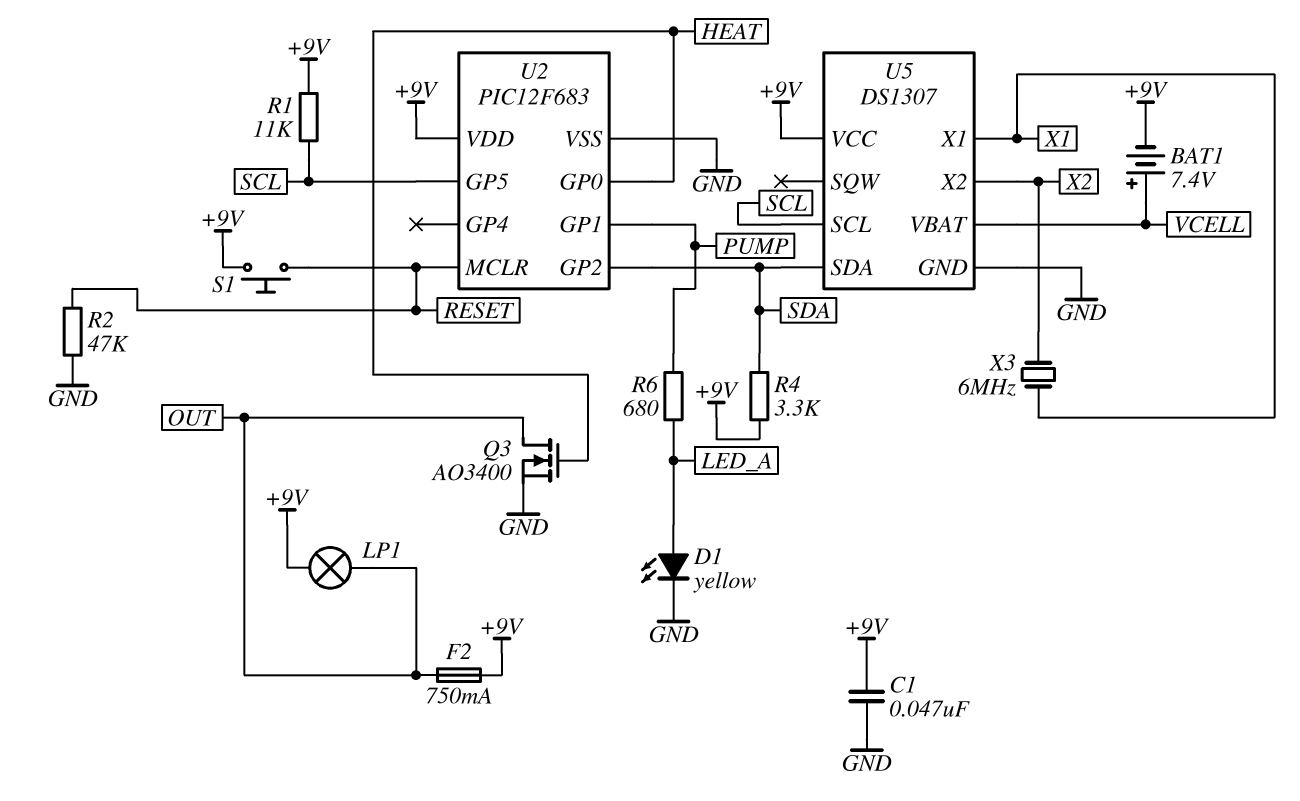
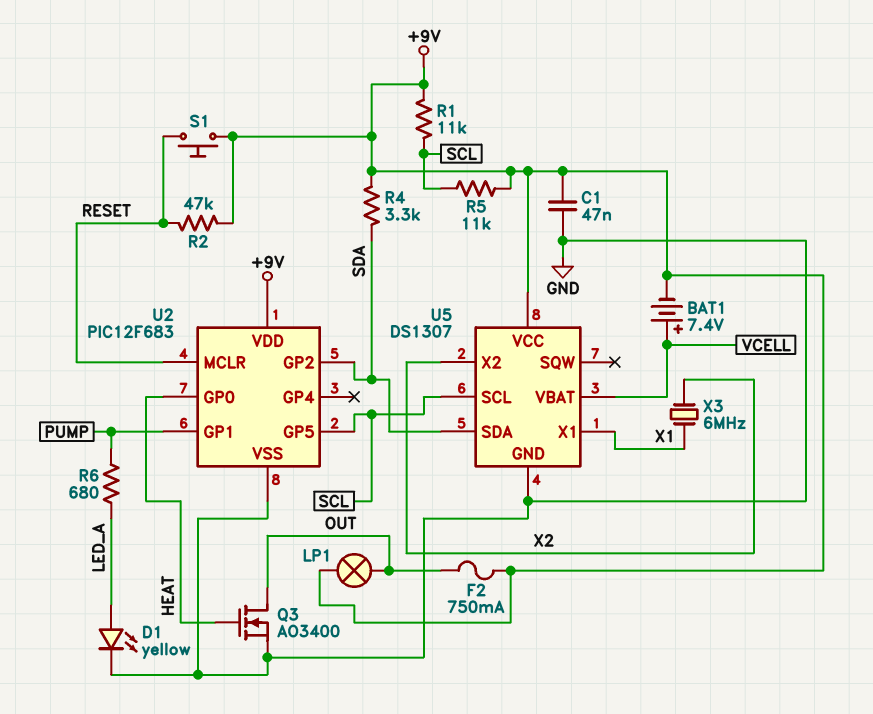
R2: 47k (GND, RESET) -> 47k (+9V, RESET)
R5: none -> 11k (+9V, SCL)

